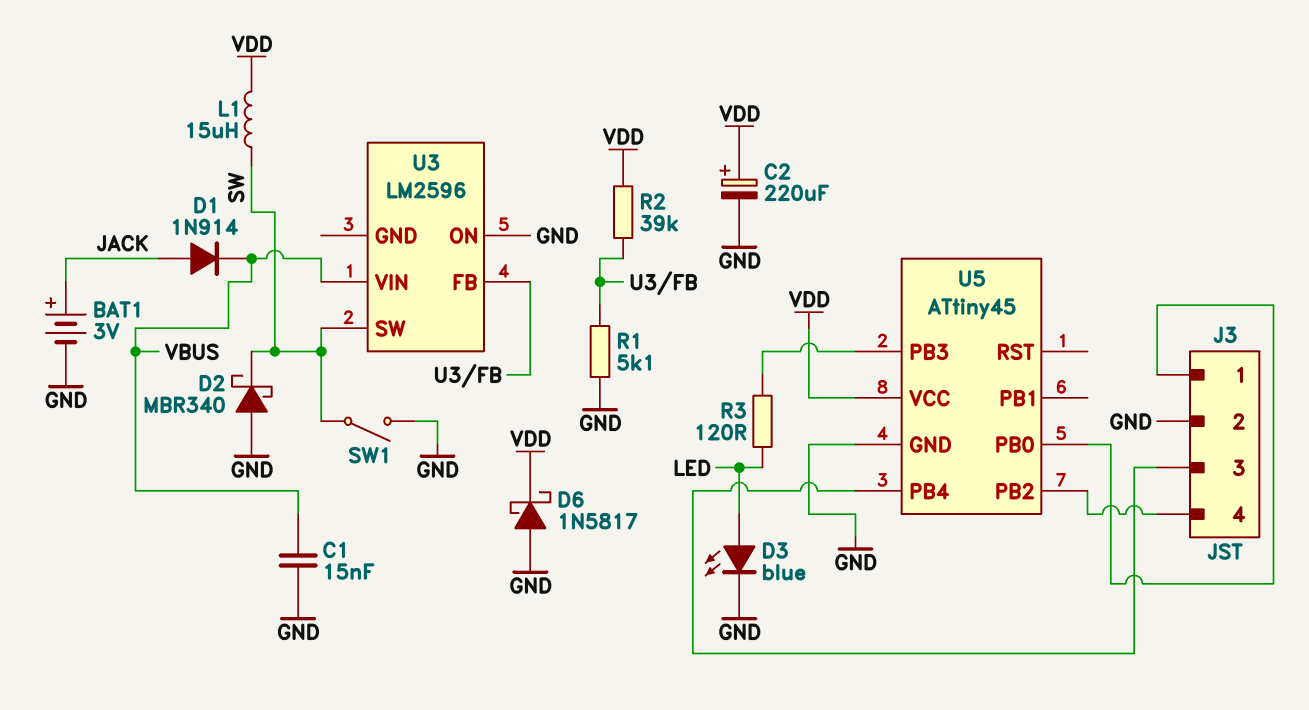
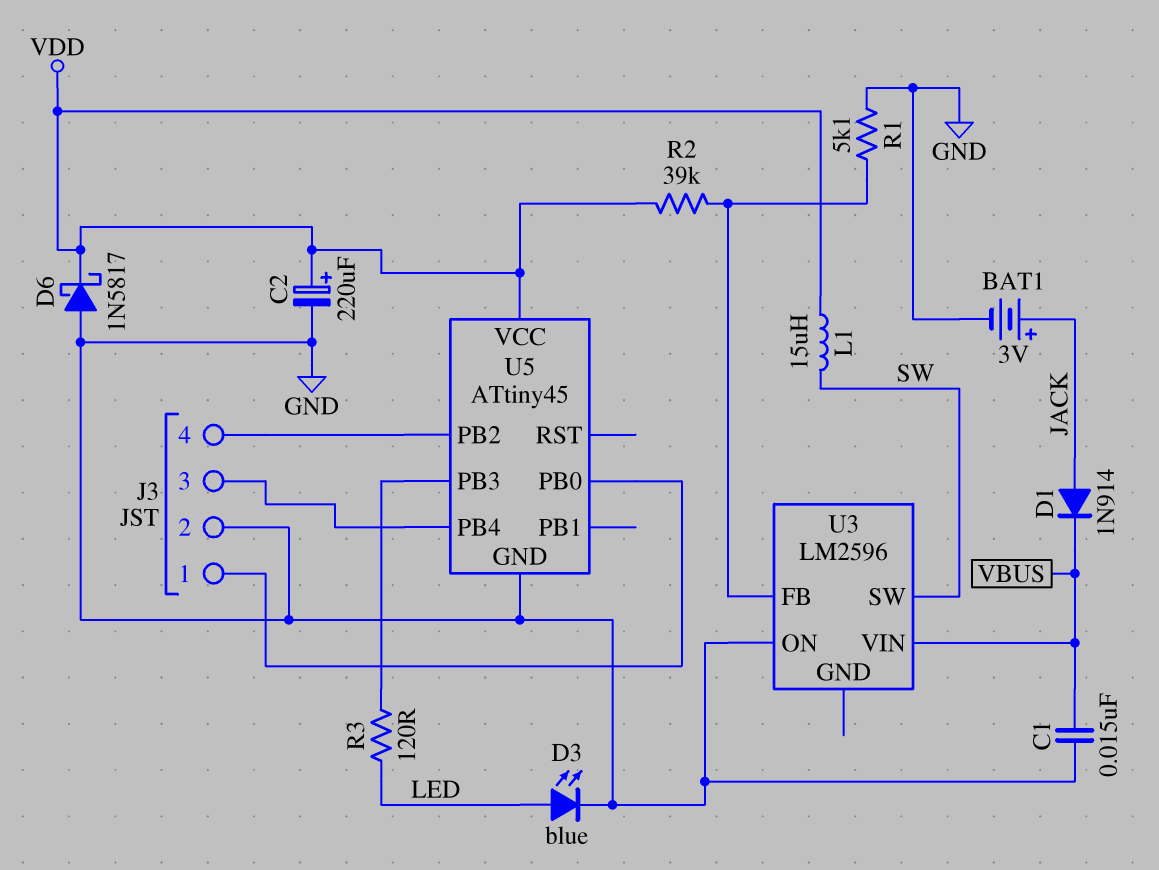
D2: schottky MBR340 (A GND, K SW) -> none
SW1: switch (GND, SW) -> none

